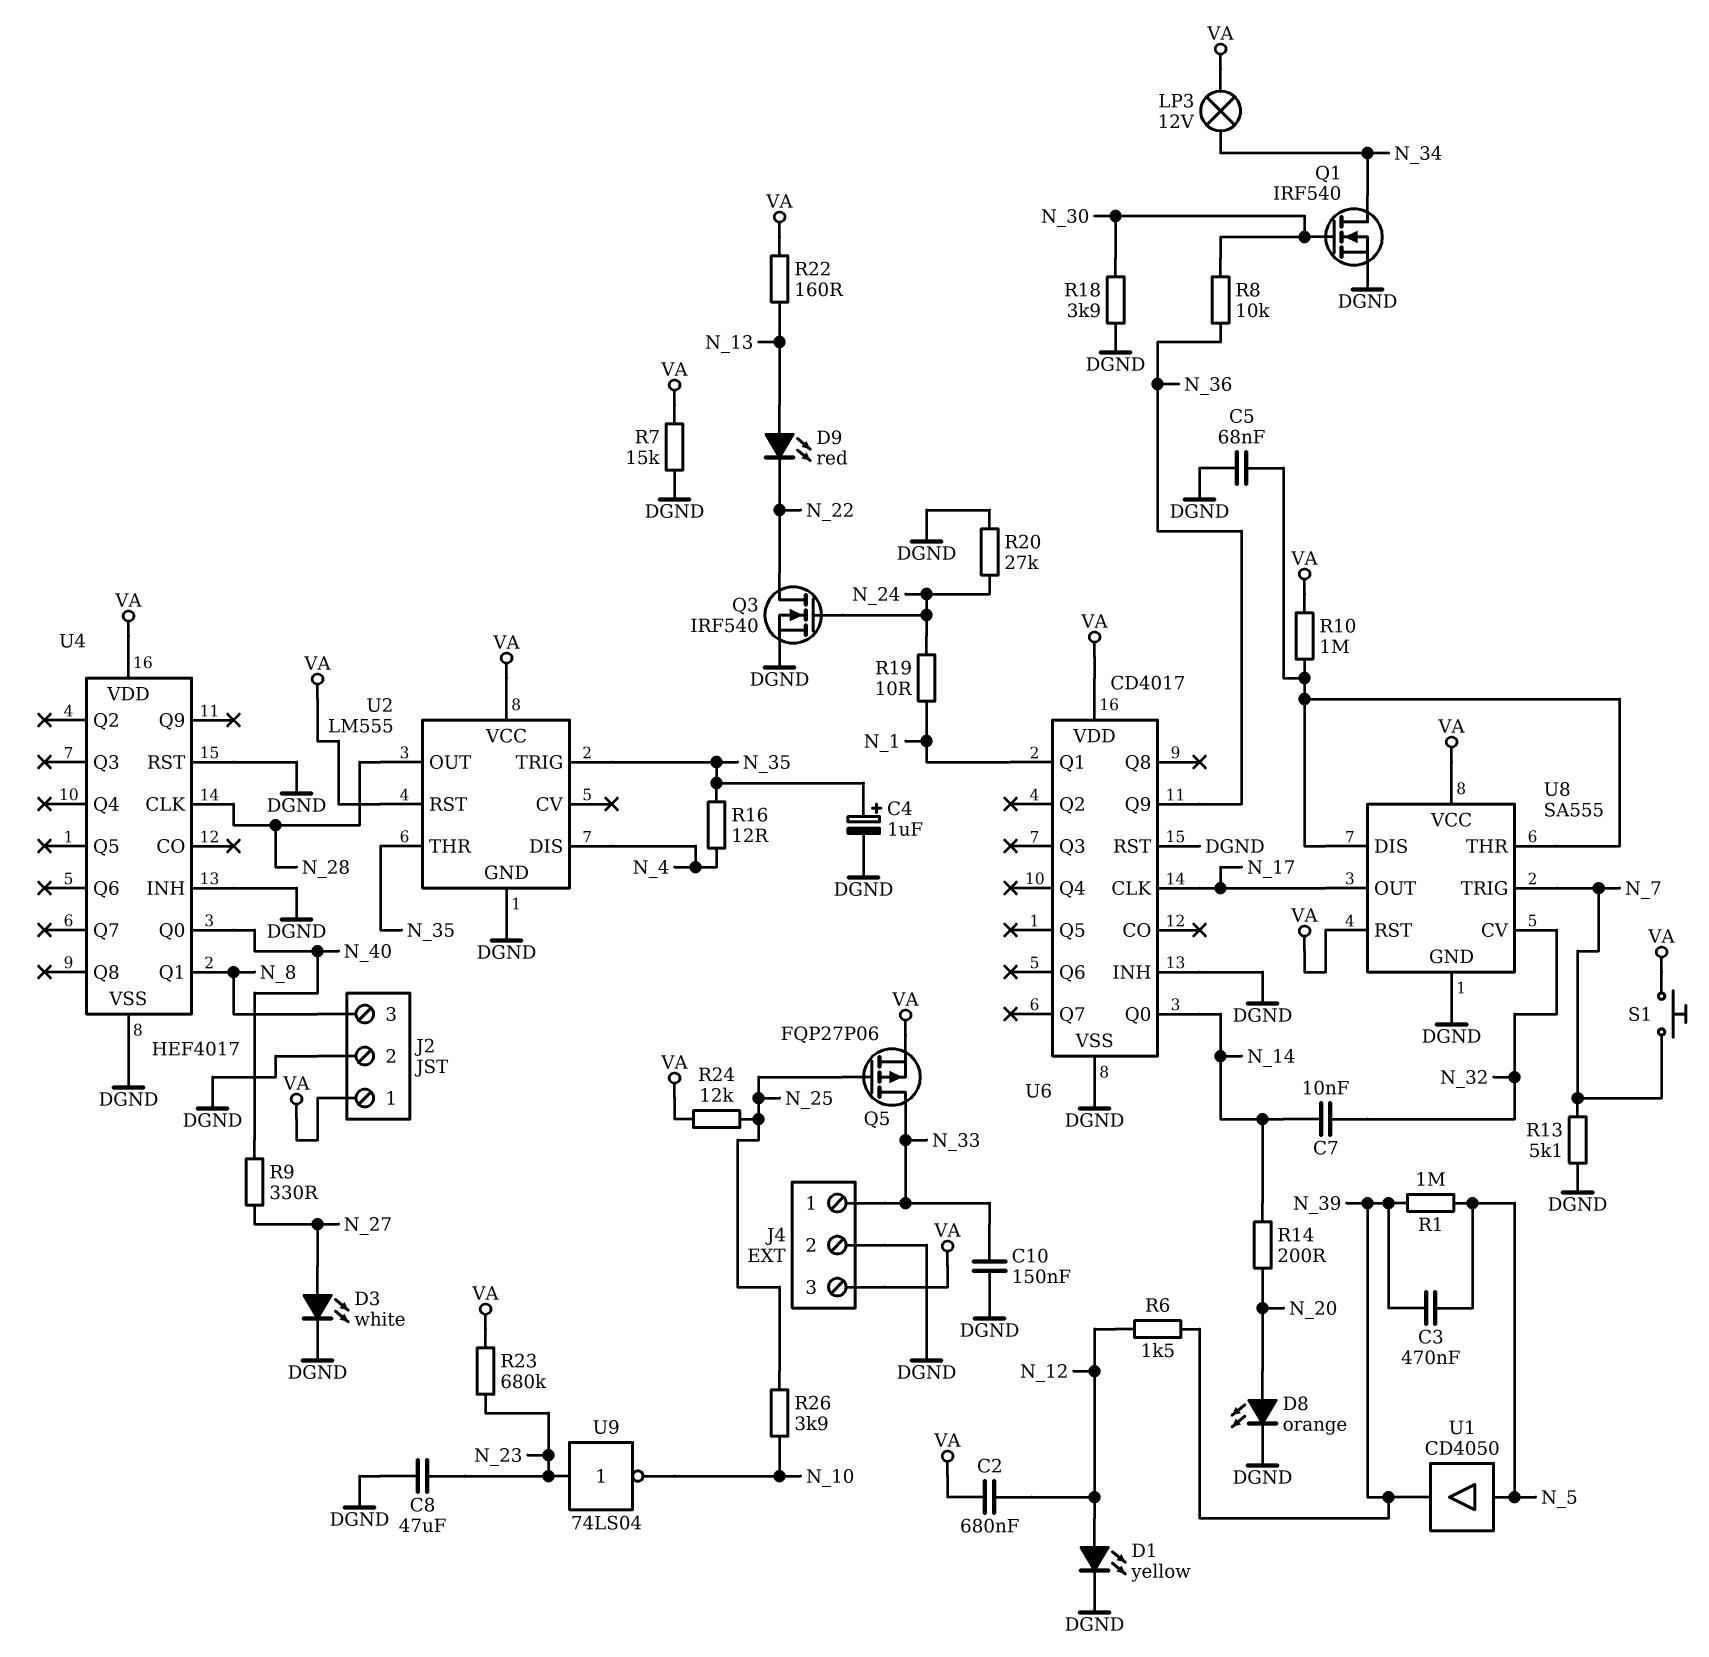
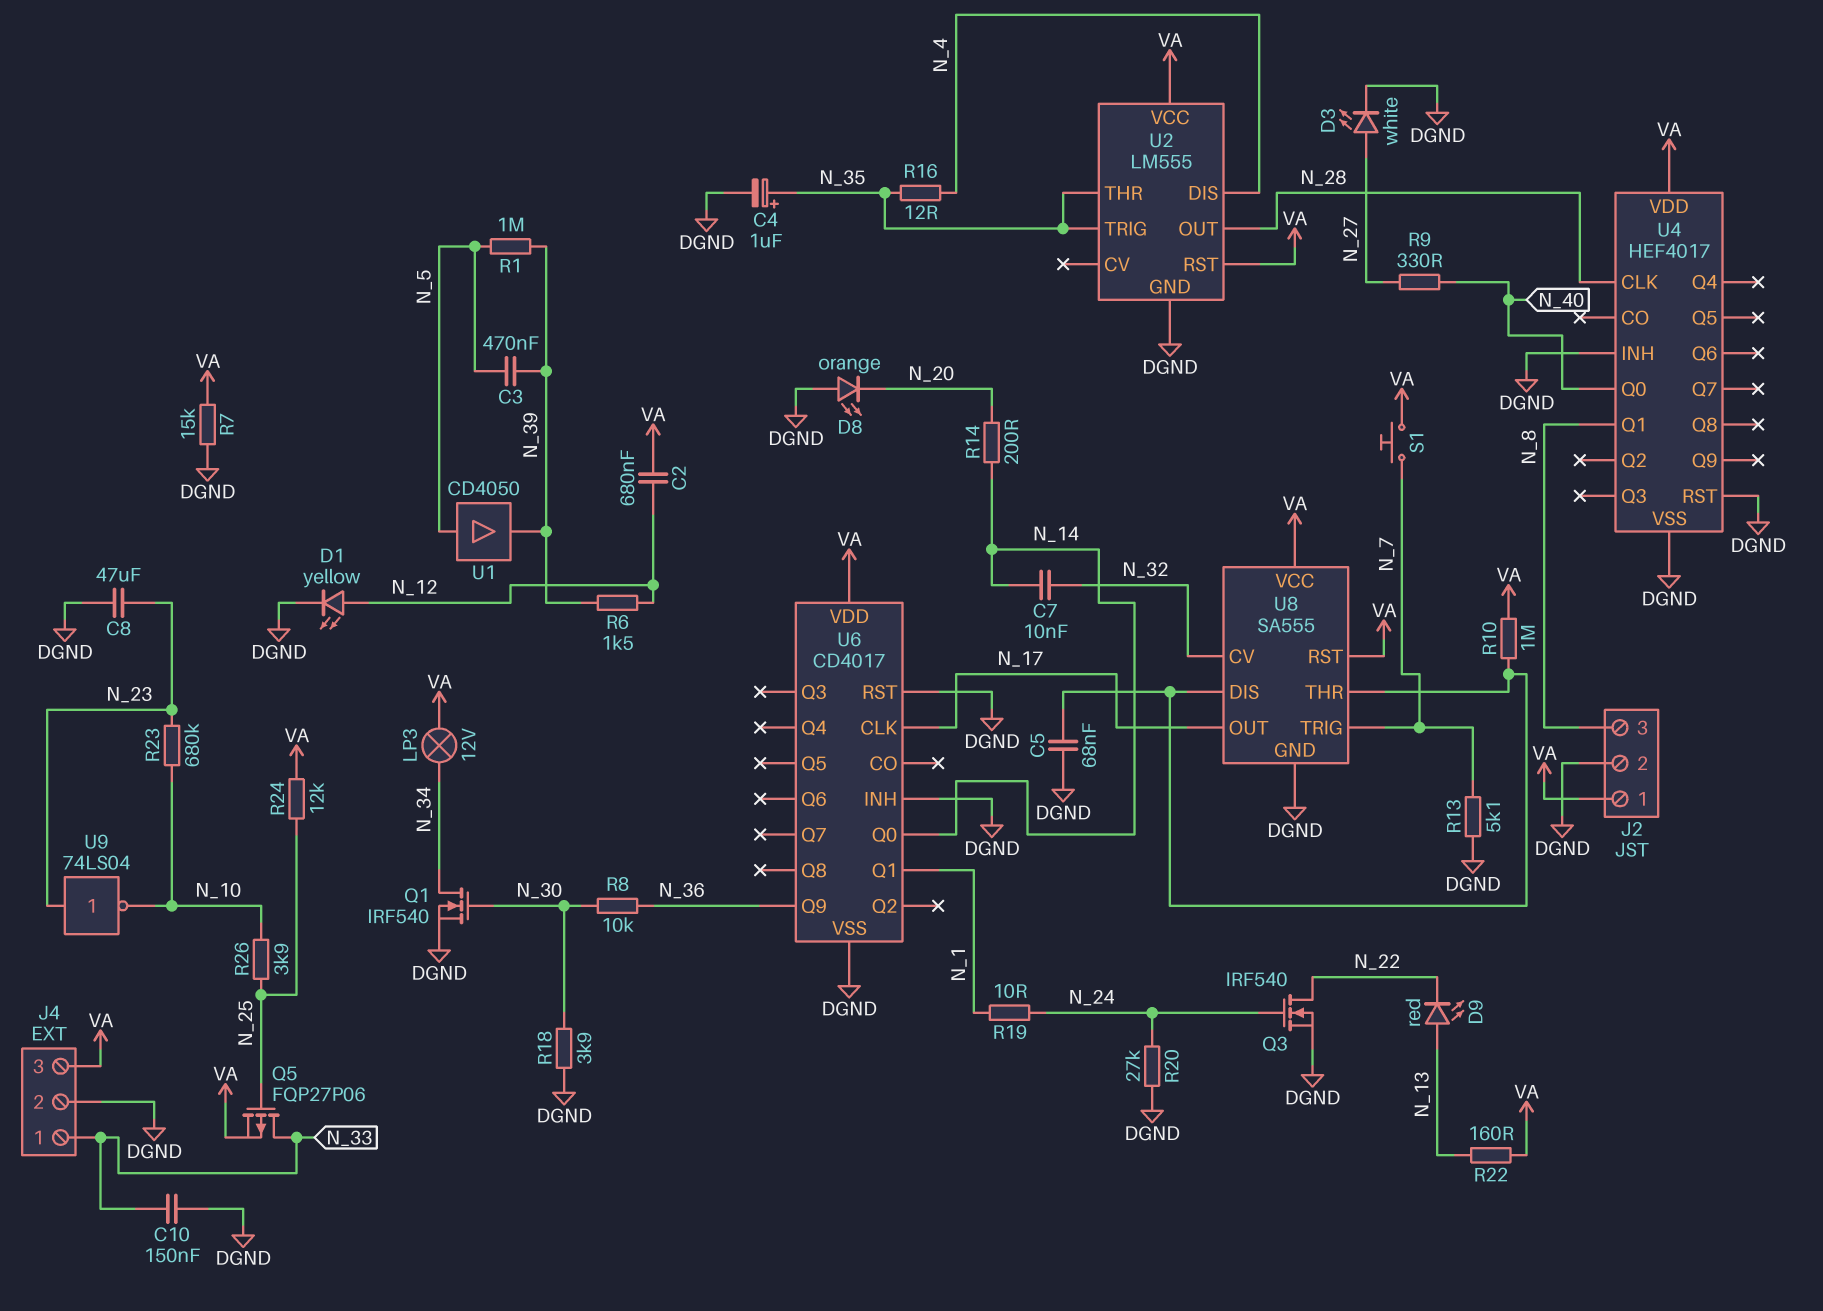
D8: LED orange (A N_20, K DGND) -> LED orange (A DGND, K N_20)
R23: 680k (N_23, VA) -> 680k (N_10, N_23)

